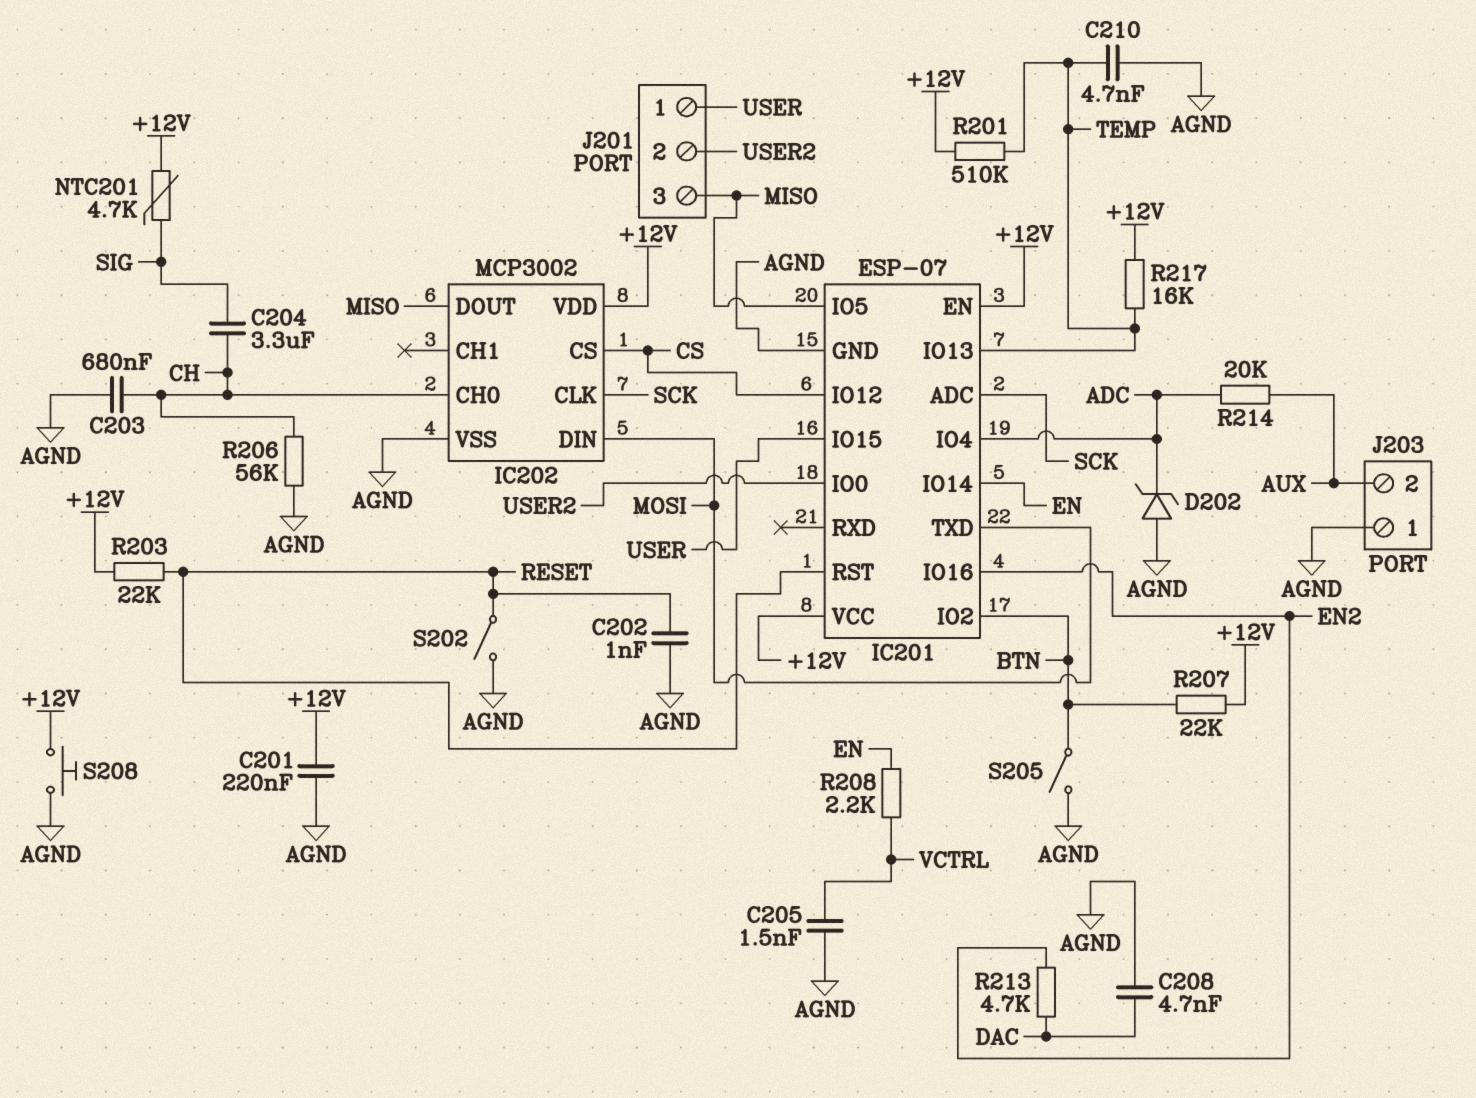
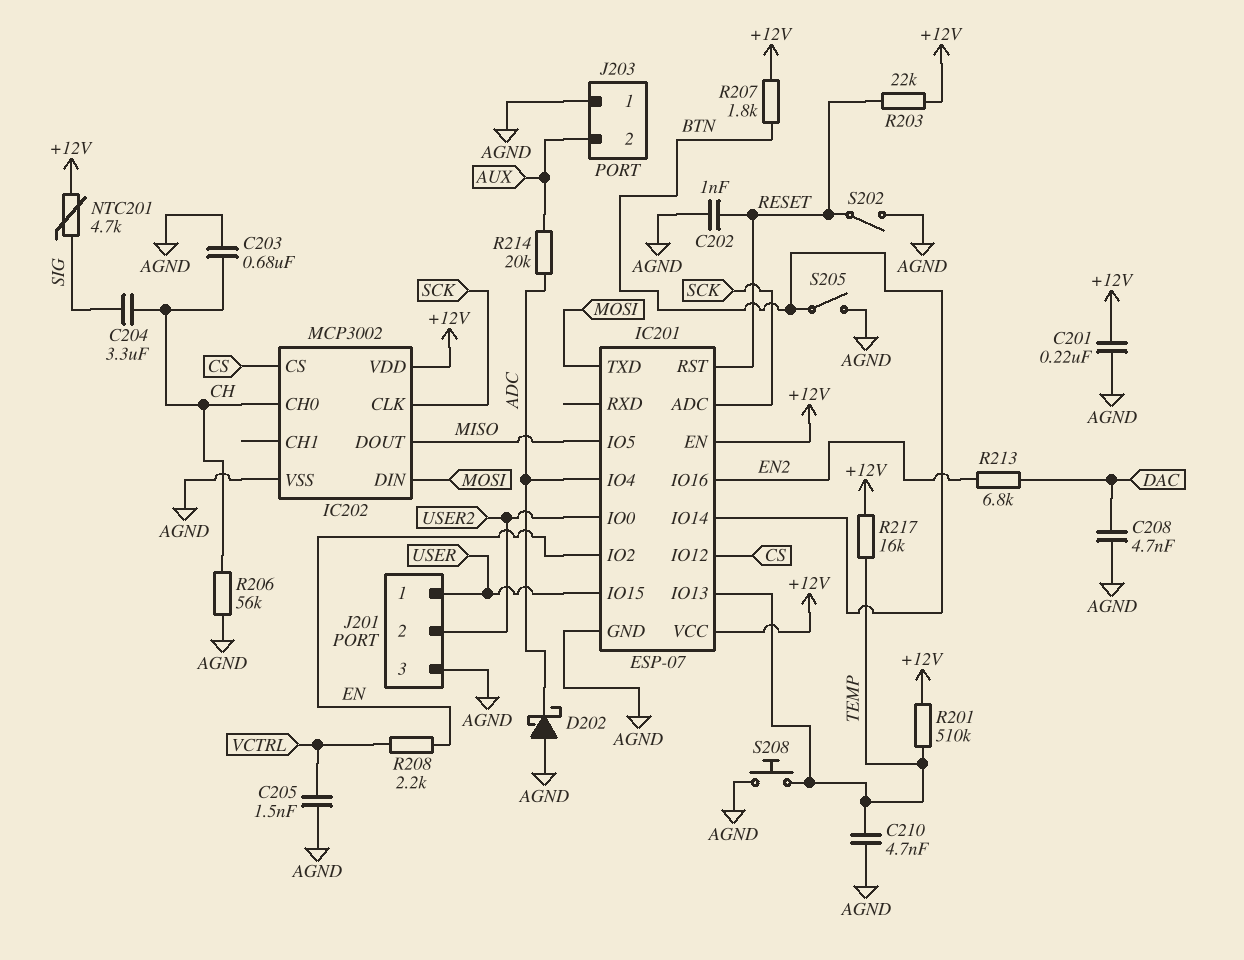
D202: zener (A AGND, K ADC) -> schottky (A AGND, K ADC)
IC201 pin IO2: BTN -> EN
IC201 pin IO14: EN -> BTN
J201 pin 3: MISO -> AGND
R207: 22k (+12V, BTN) -> 1.8k (+12V, BTN)
R213: 4.7k (DAC, EN2) -> 6.8k (DAC, EN2)
S208: button (+12V, AGND) -> button (AGND, TEMP)

